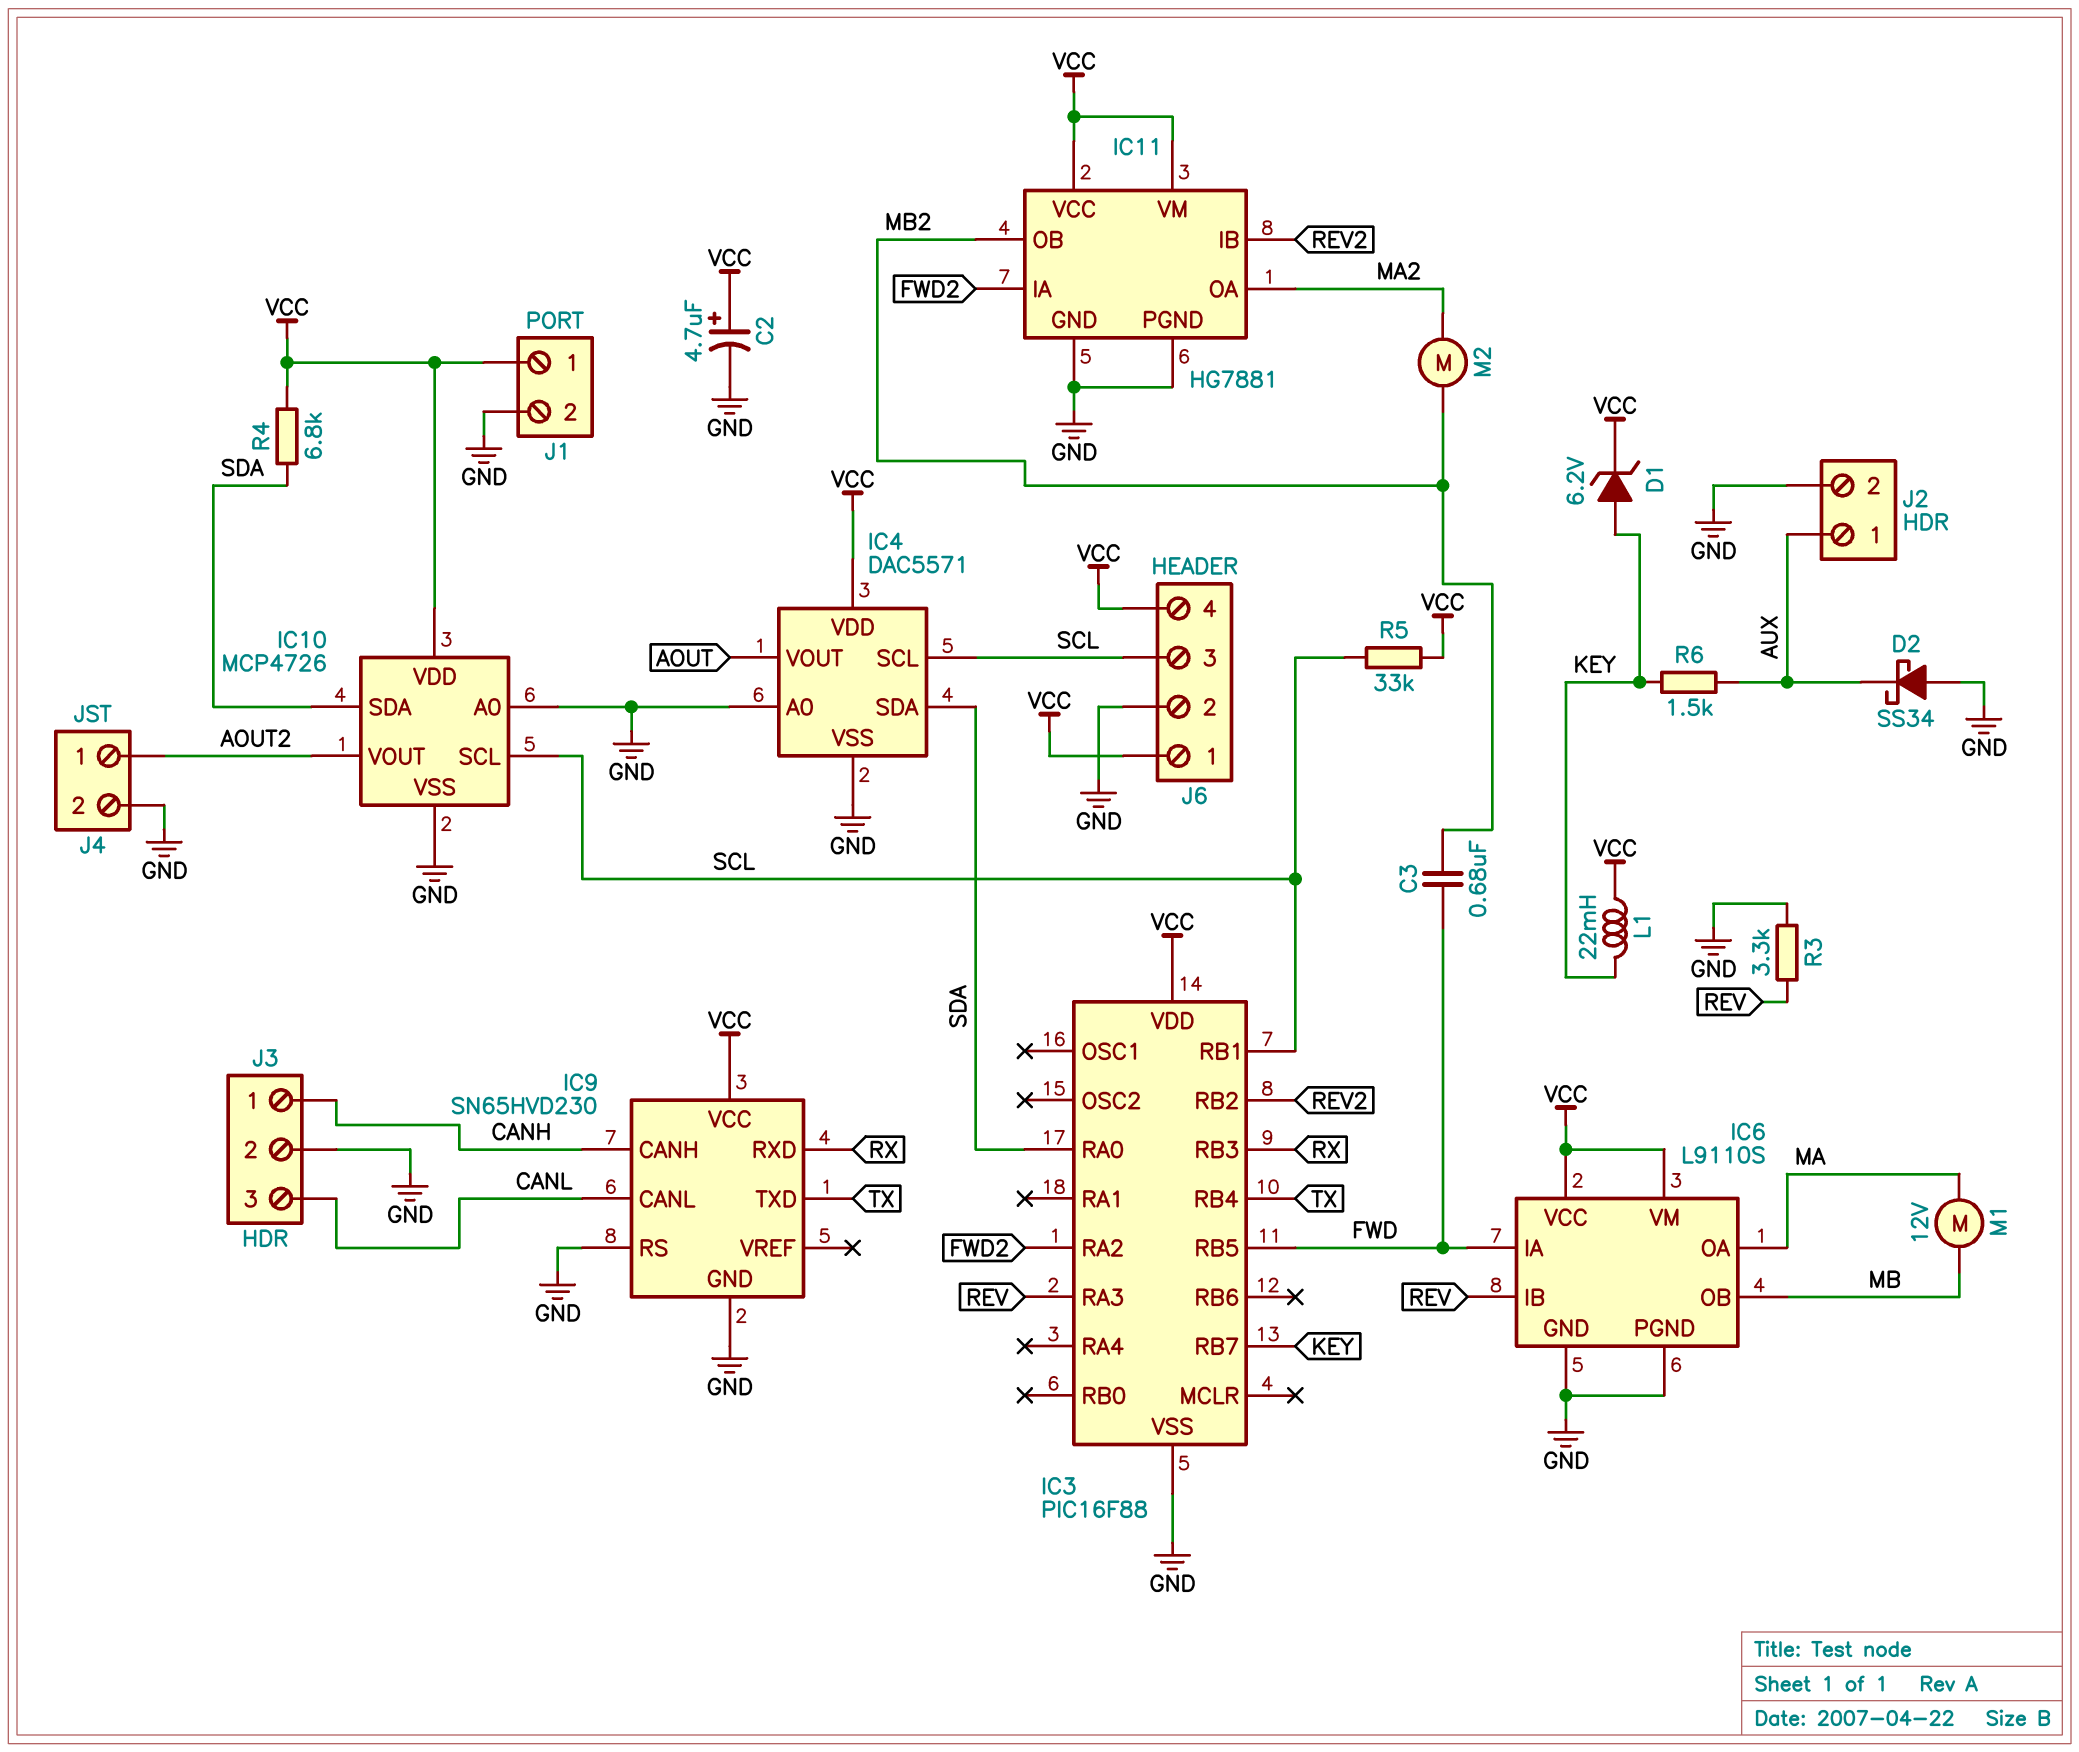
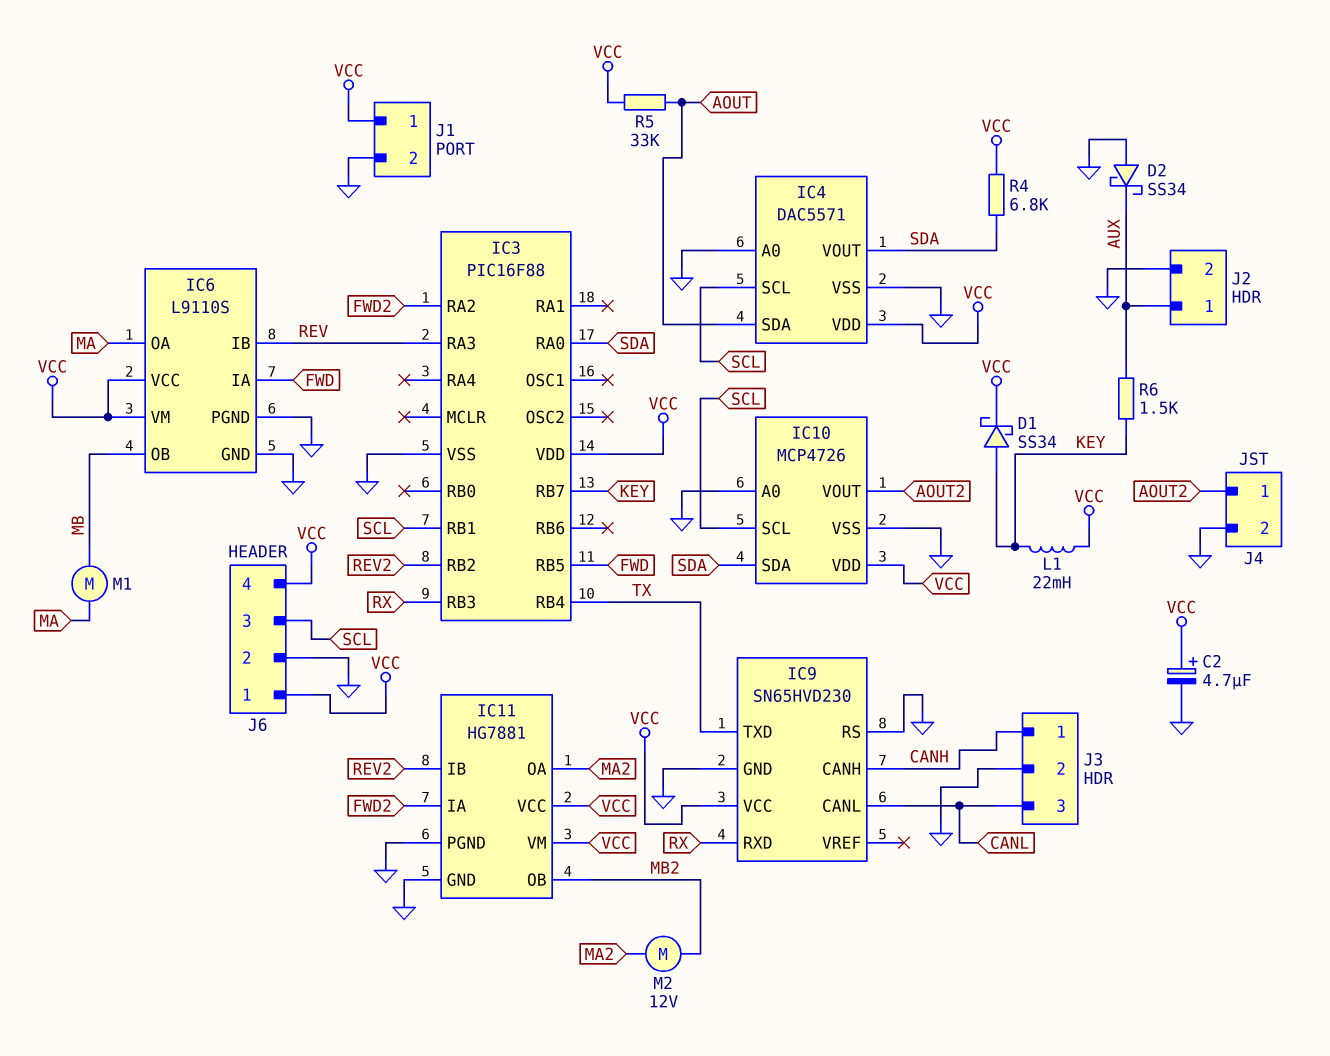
C3: 680nF (FWD, MB2) -> none
D1: zener 6.2V (A KEY, K VCC) -> schottky SS34 (A KEY, K VCC)
IC4 pin SDA: SDA -> AOUT
IC4 pin VOUT: AOUT -> SDA
M1: motor 12V (MA, MB) -> motor (MA, MB)
M2: motor (MA2, MB2) -> motor 12V (MA2, MB2)
R3: 3.3k (GND, REV) -> none
R5: 33k (SCL, VCC) -> 33k (AOUT, VCC)

